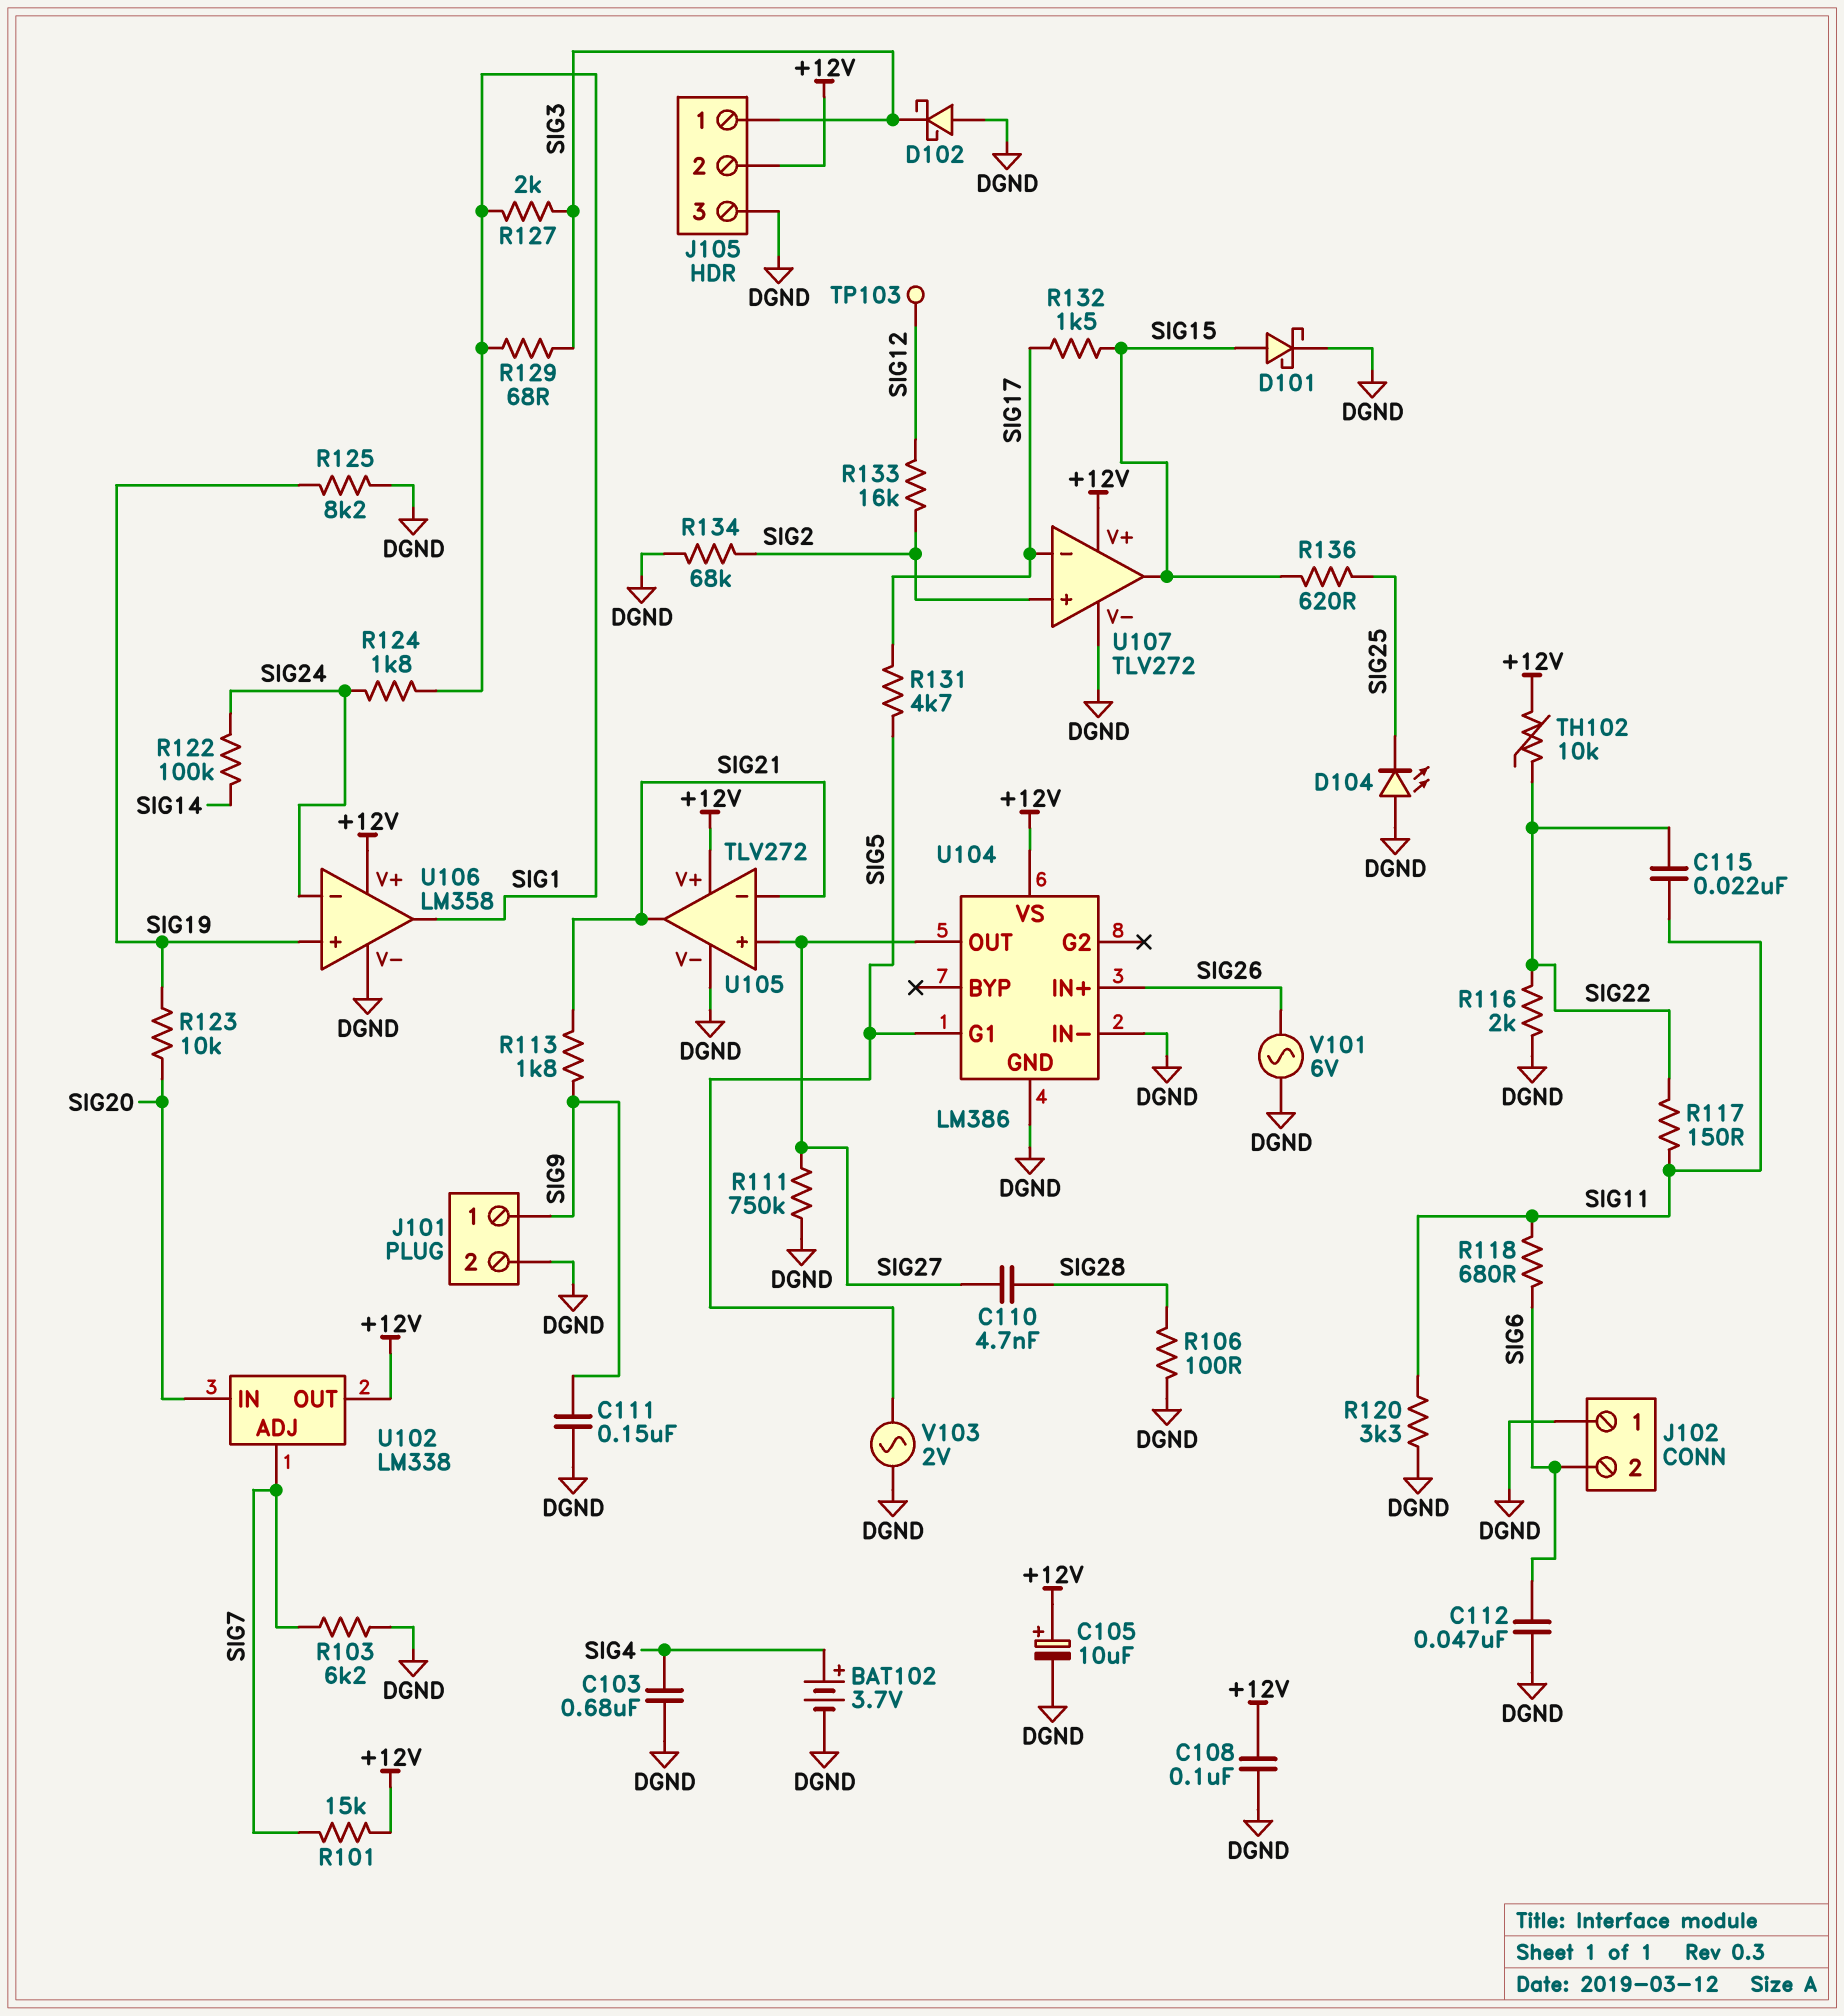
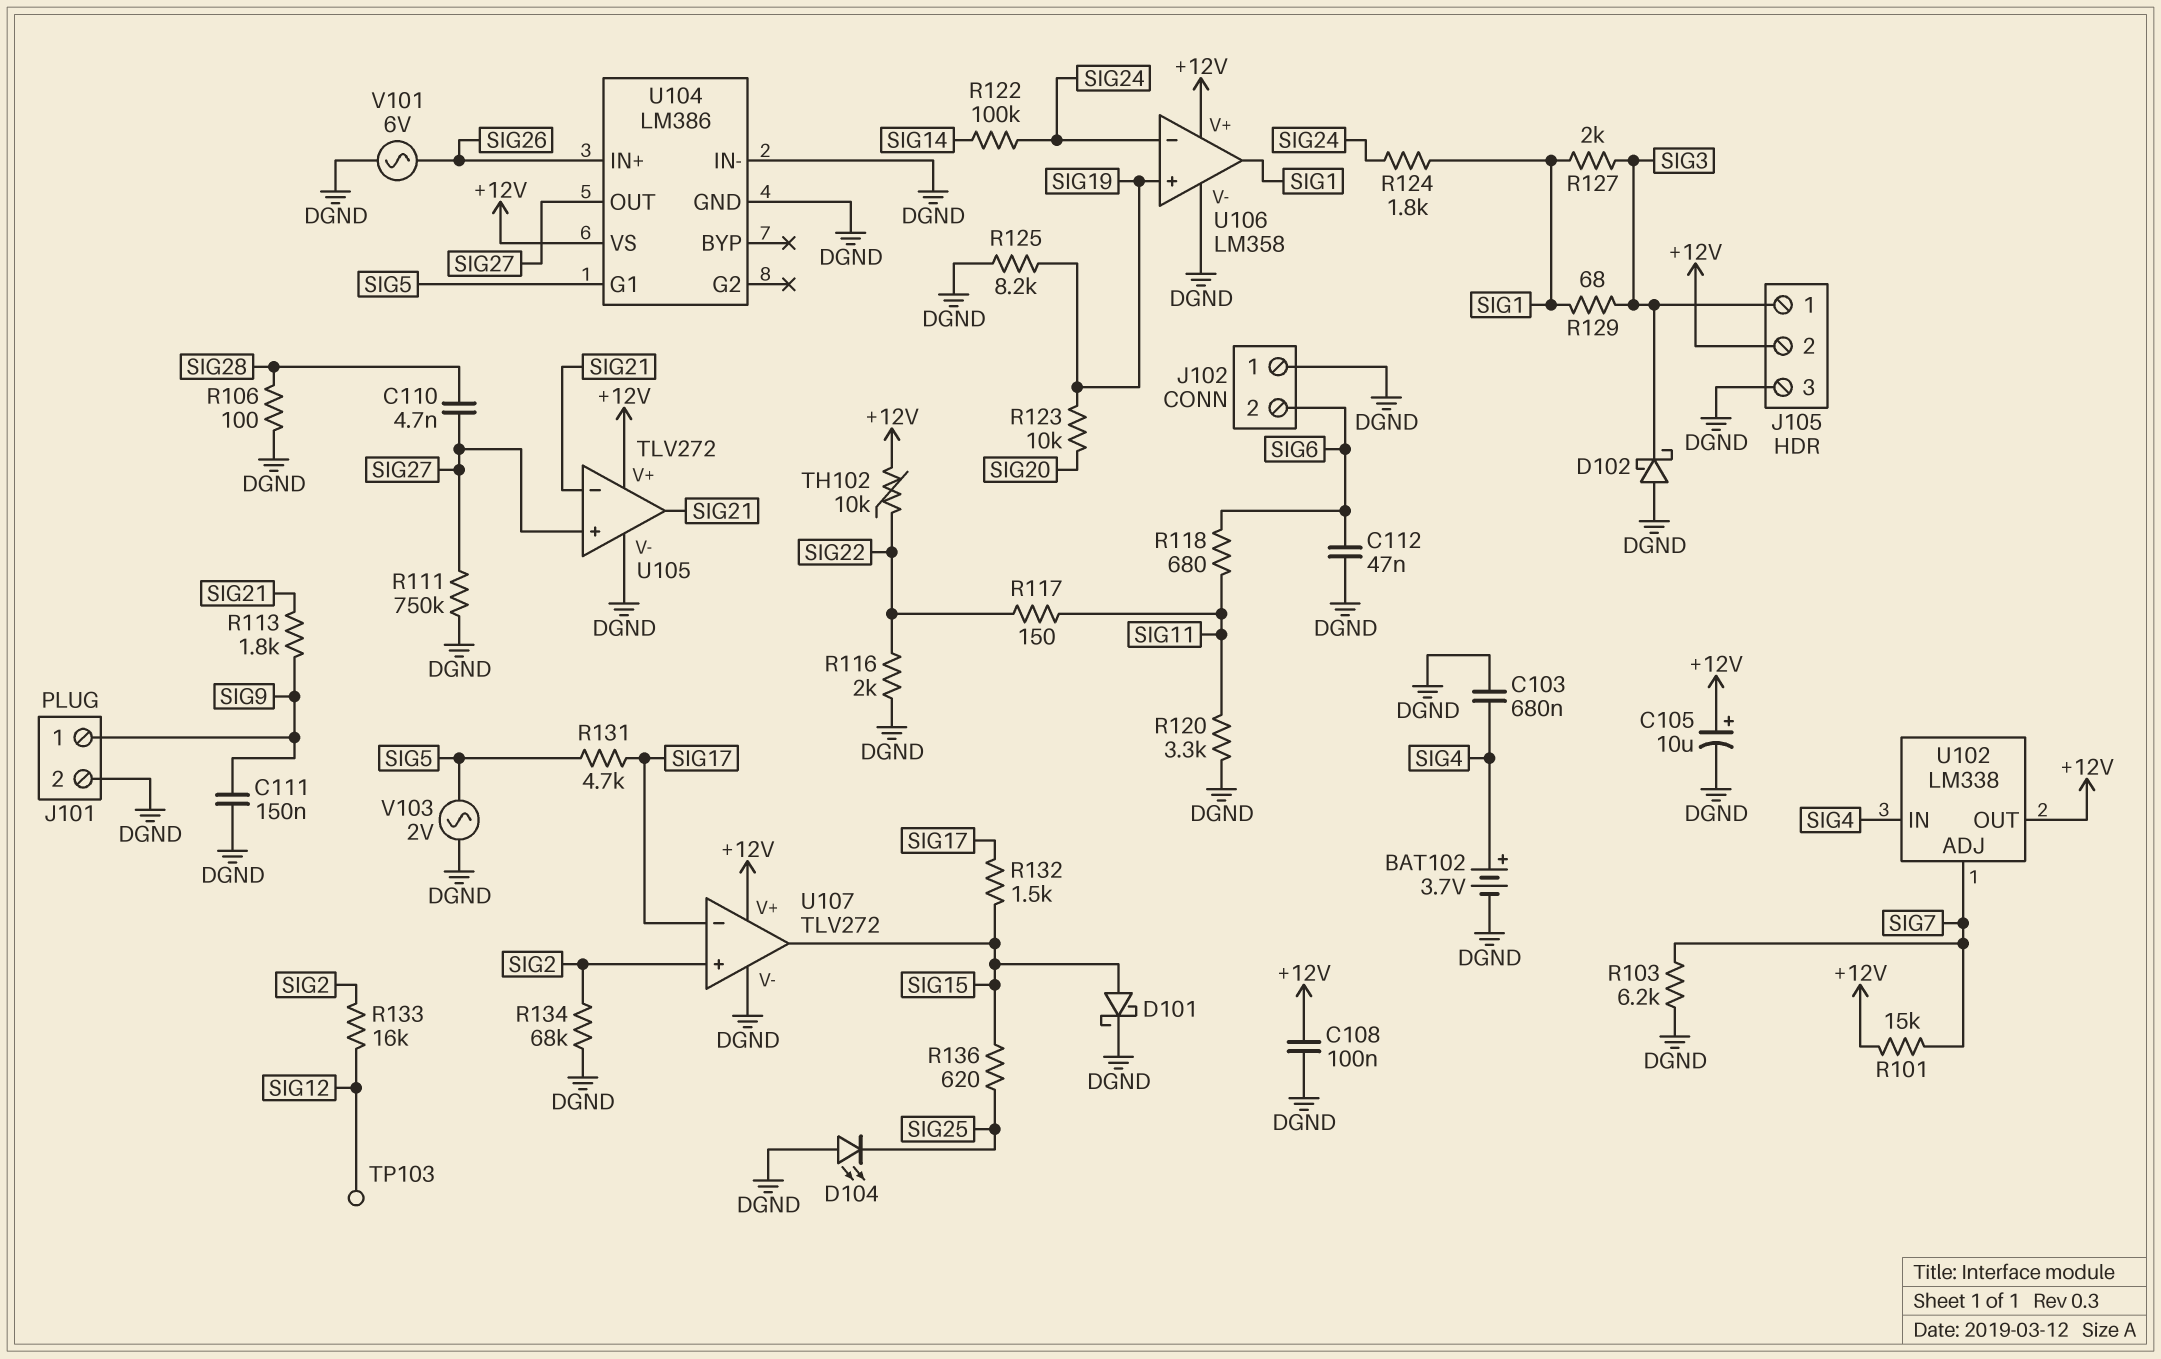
C115: 22nF (SIG11, SIG22) -> none
U102 pin IN: SIG20 -> SIG4

